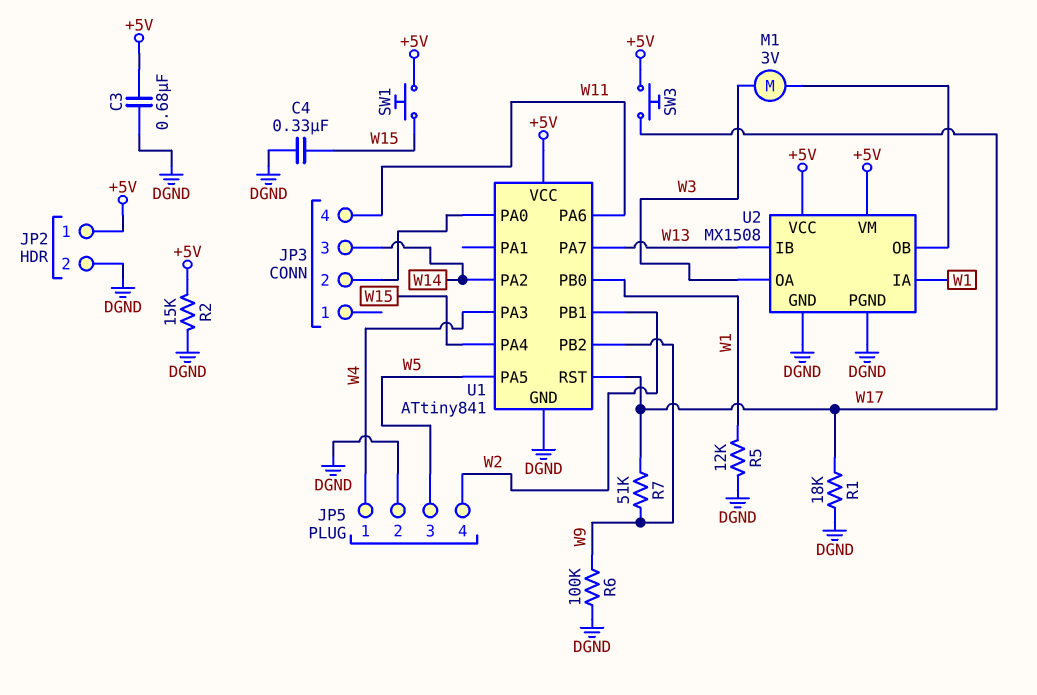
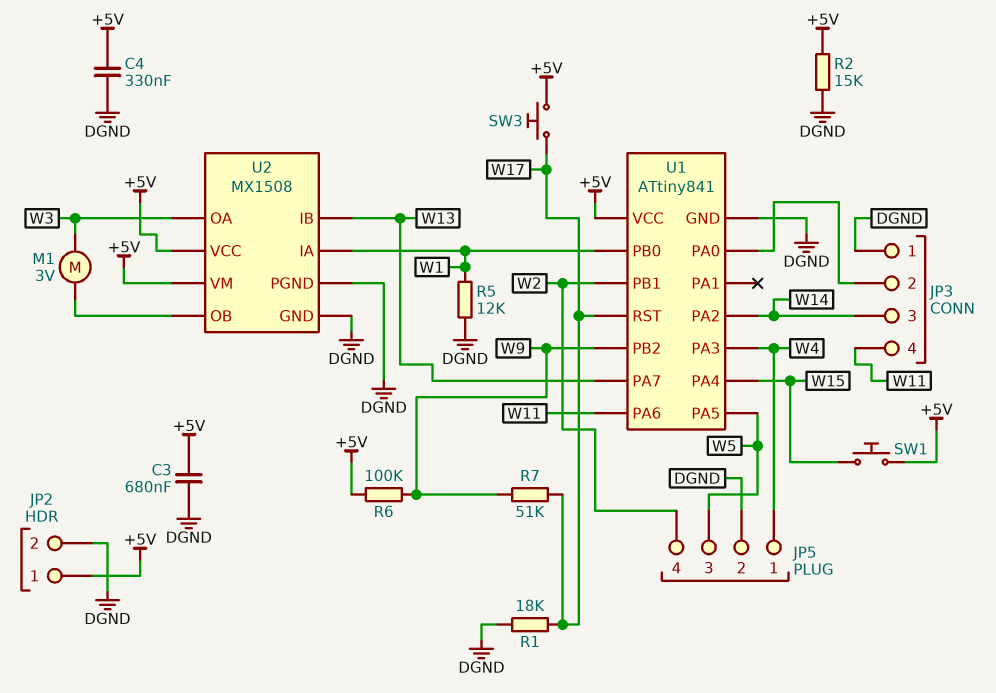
C4: 330nF (DGND, W15) -> 330nF (+5V, DGND)
JP3 pin 1: none -> DGND
R6: 100k (DGND, W9) -> 100k (+5V, W9)

